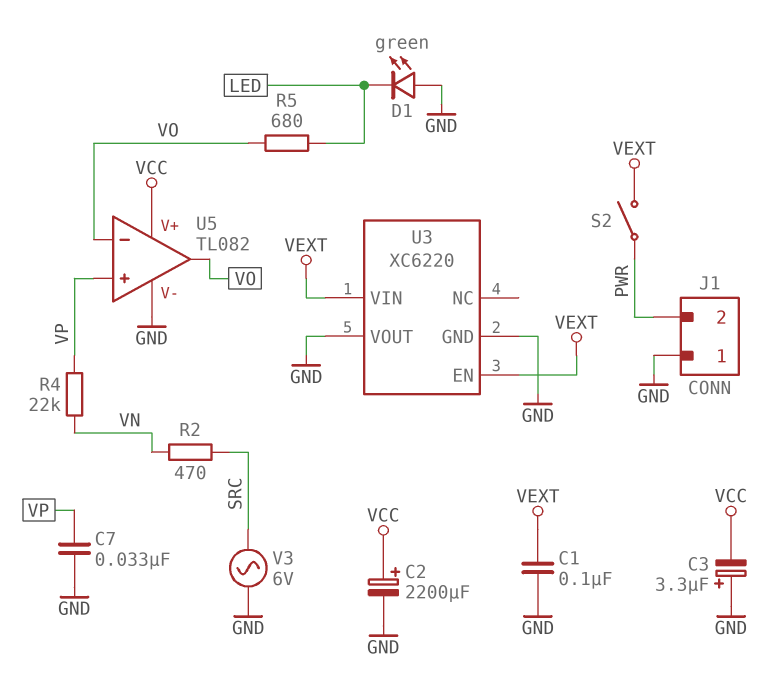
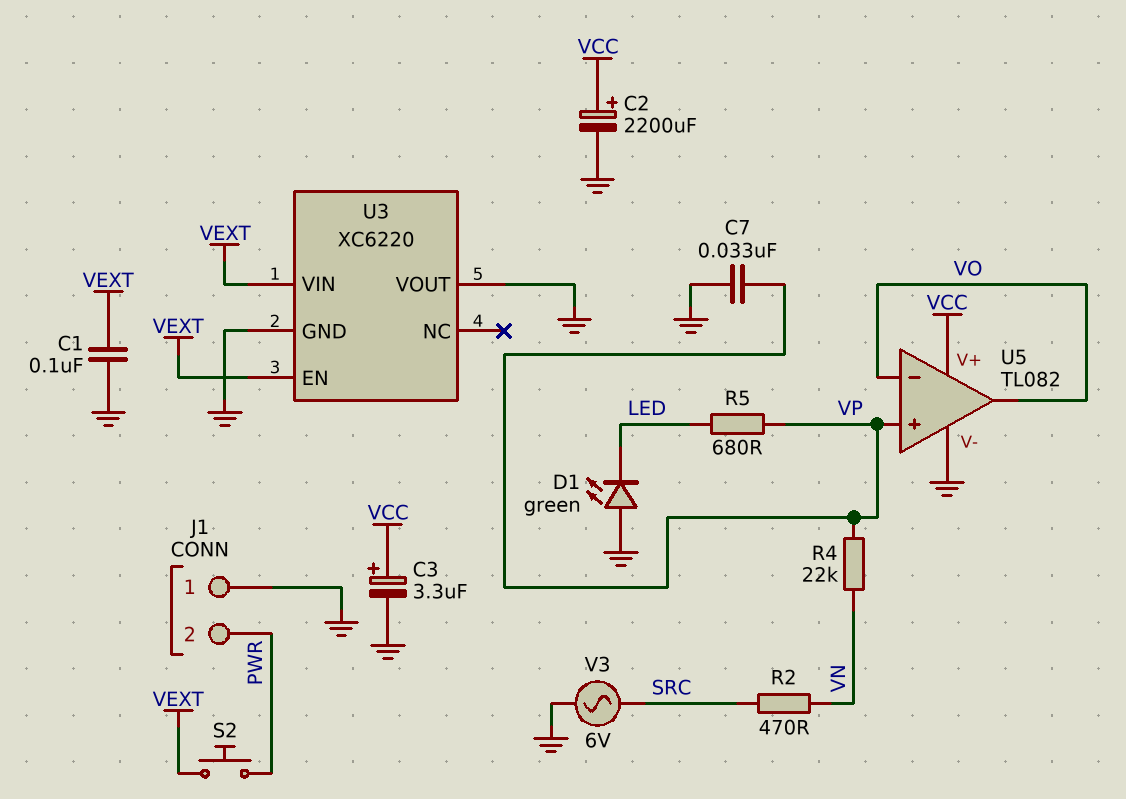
C3: 3.3uF (plus GND, minus VCC) -> 3.3uF (plus VCC, minus GND)
R5: 680 (LED, VO) -> 680 (LED, VP)
S2: switch (PWR, VEXT) -> button (PWR, VEXT)

